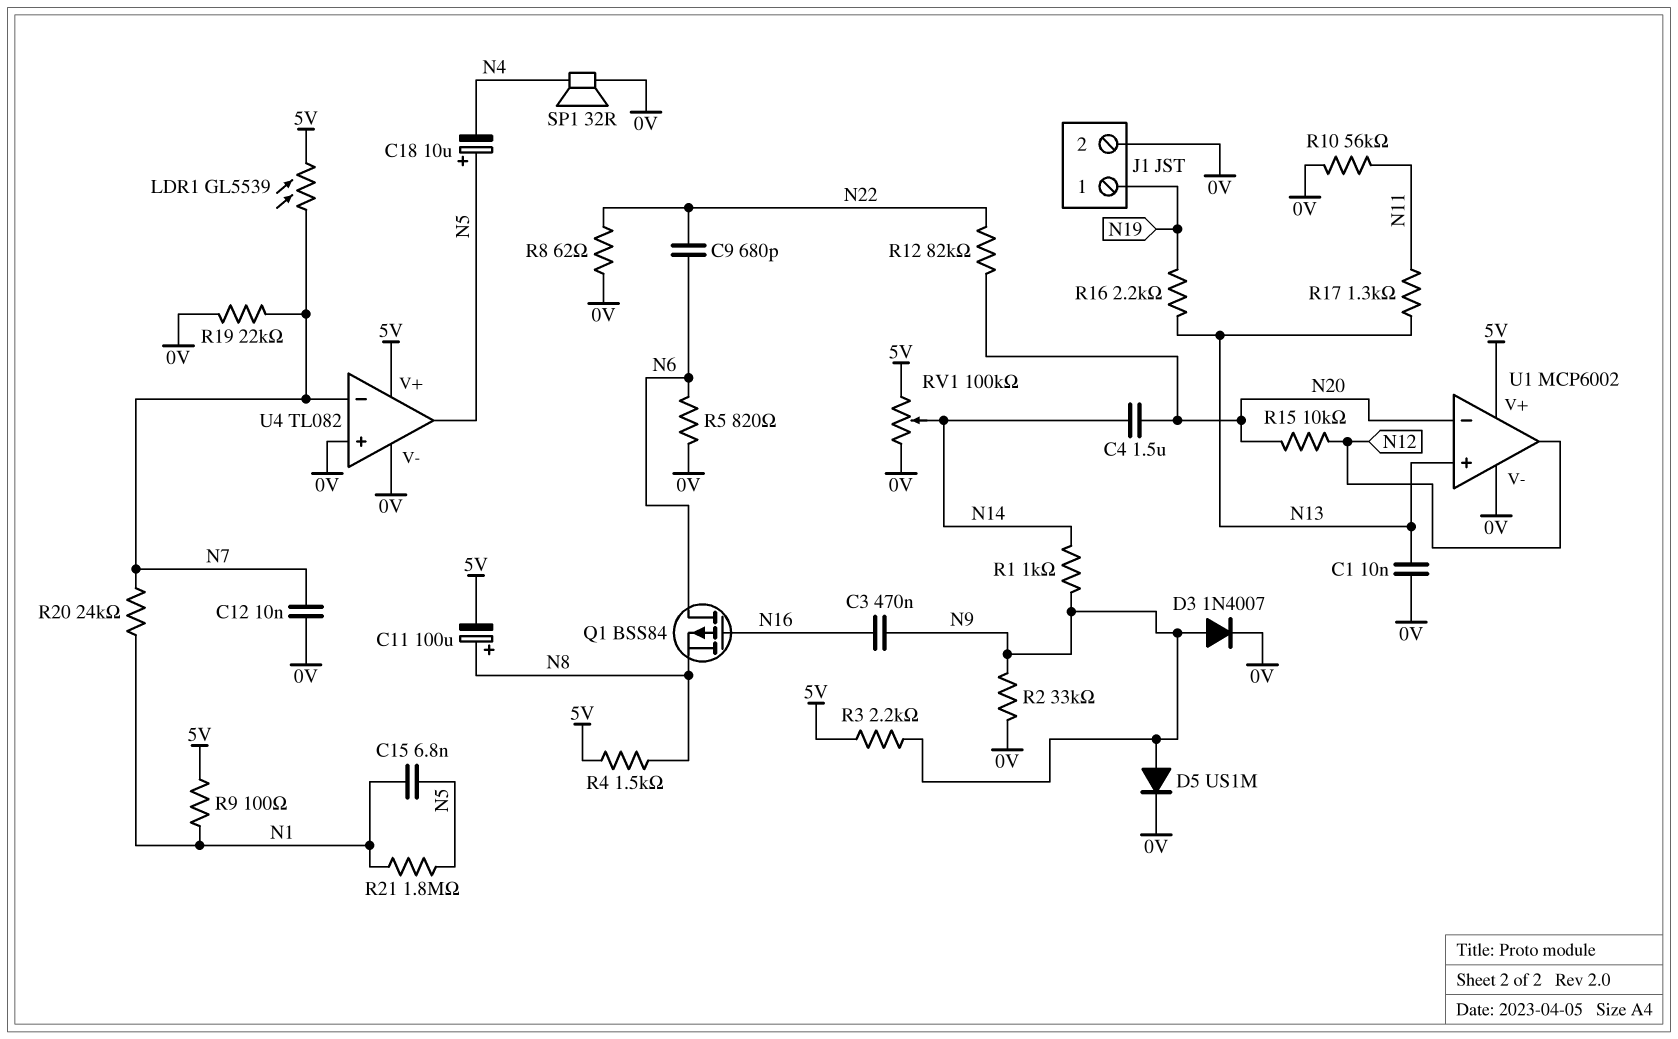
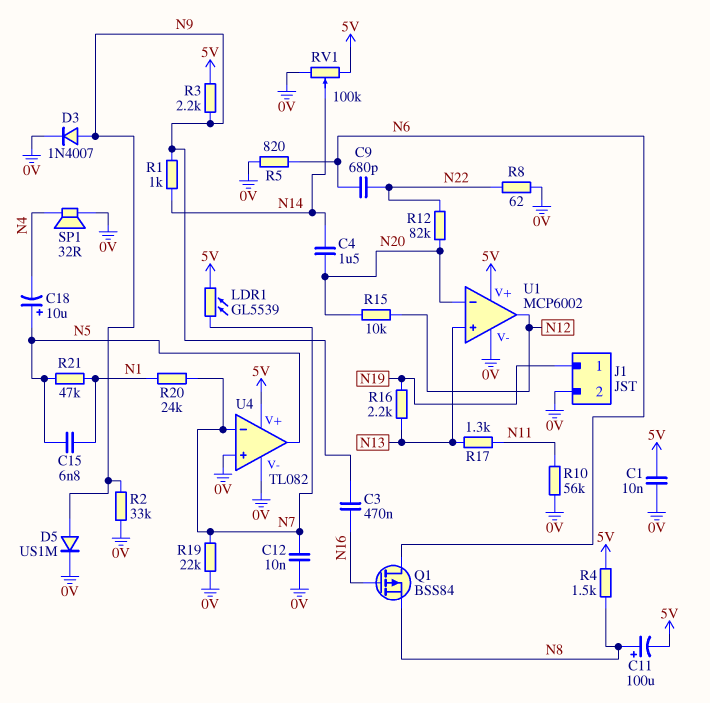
C1: 10nF (0V, N13) -> 10nF (0V, 5V)
R9: 100 (5V, N1) -> none
R21: 1.8M (N1, N5) -> 47k (N1, N5)

